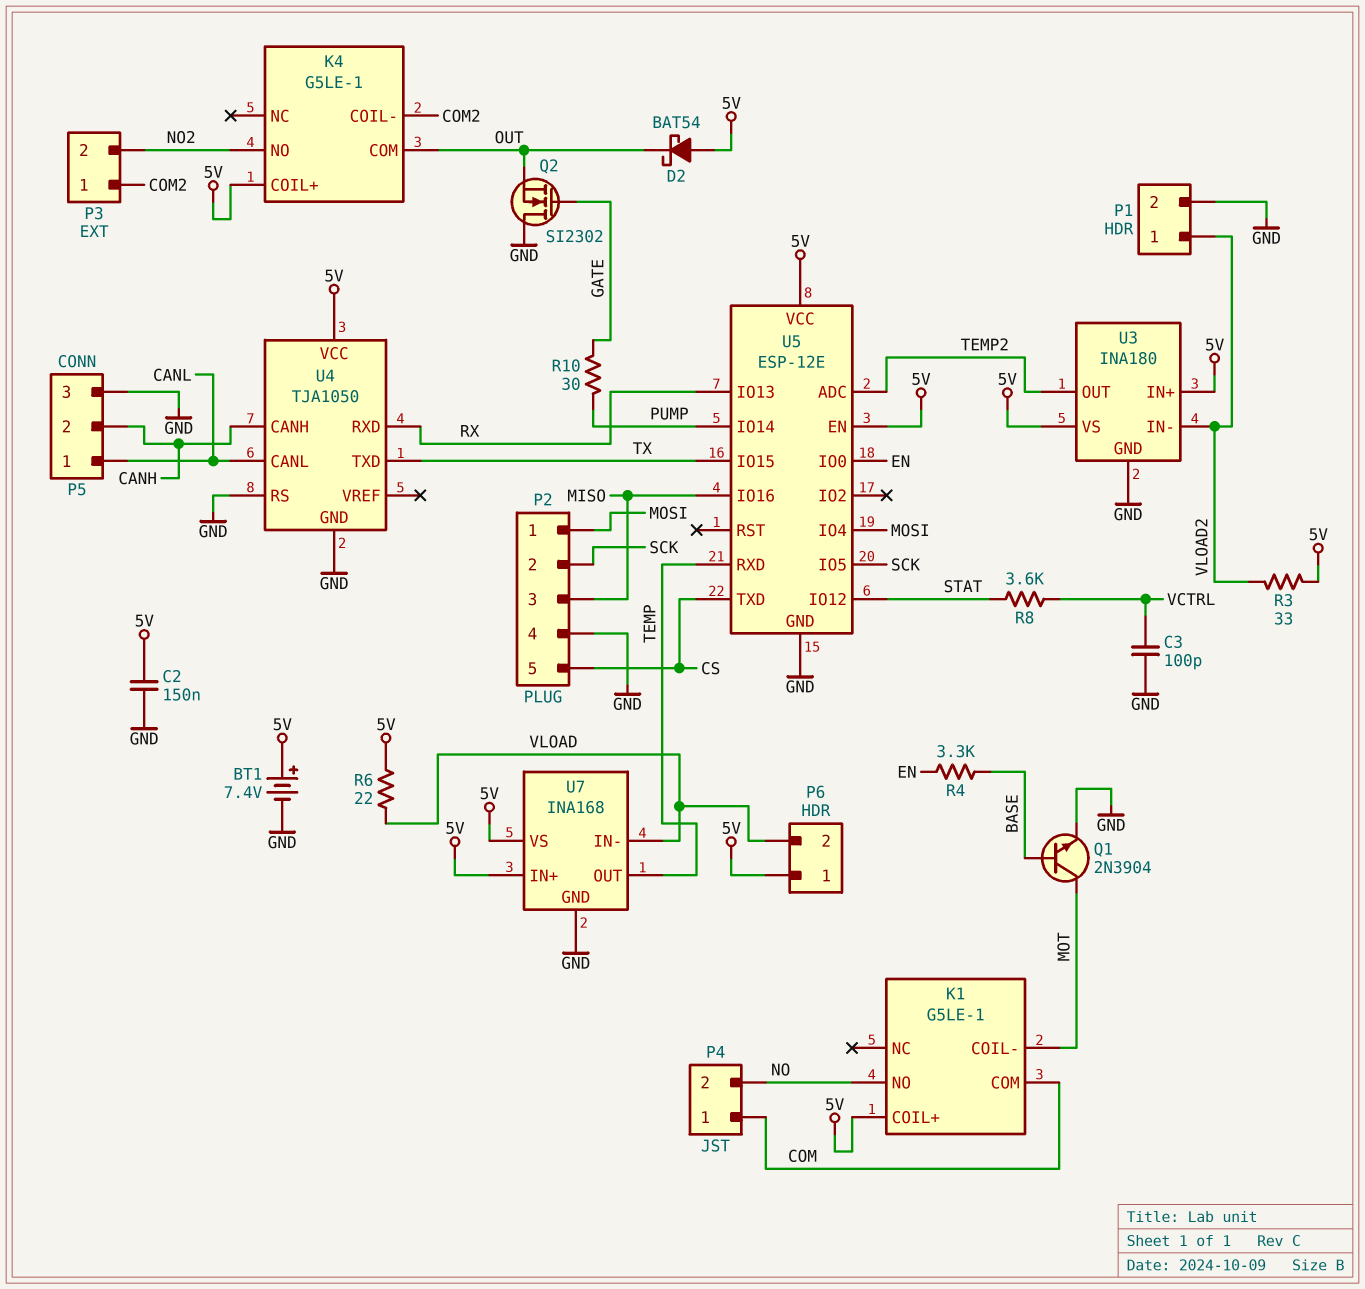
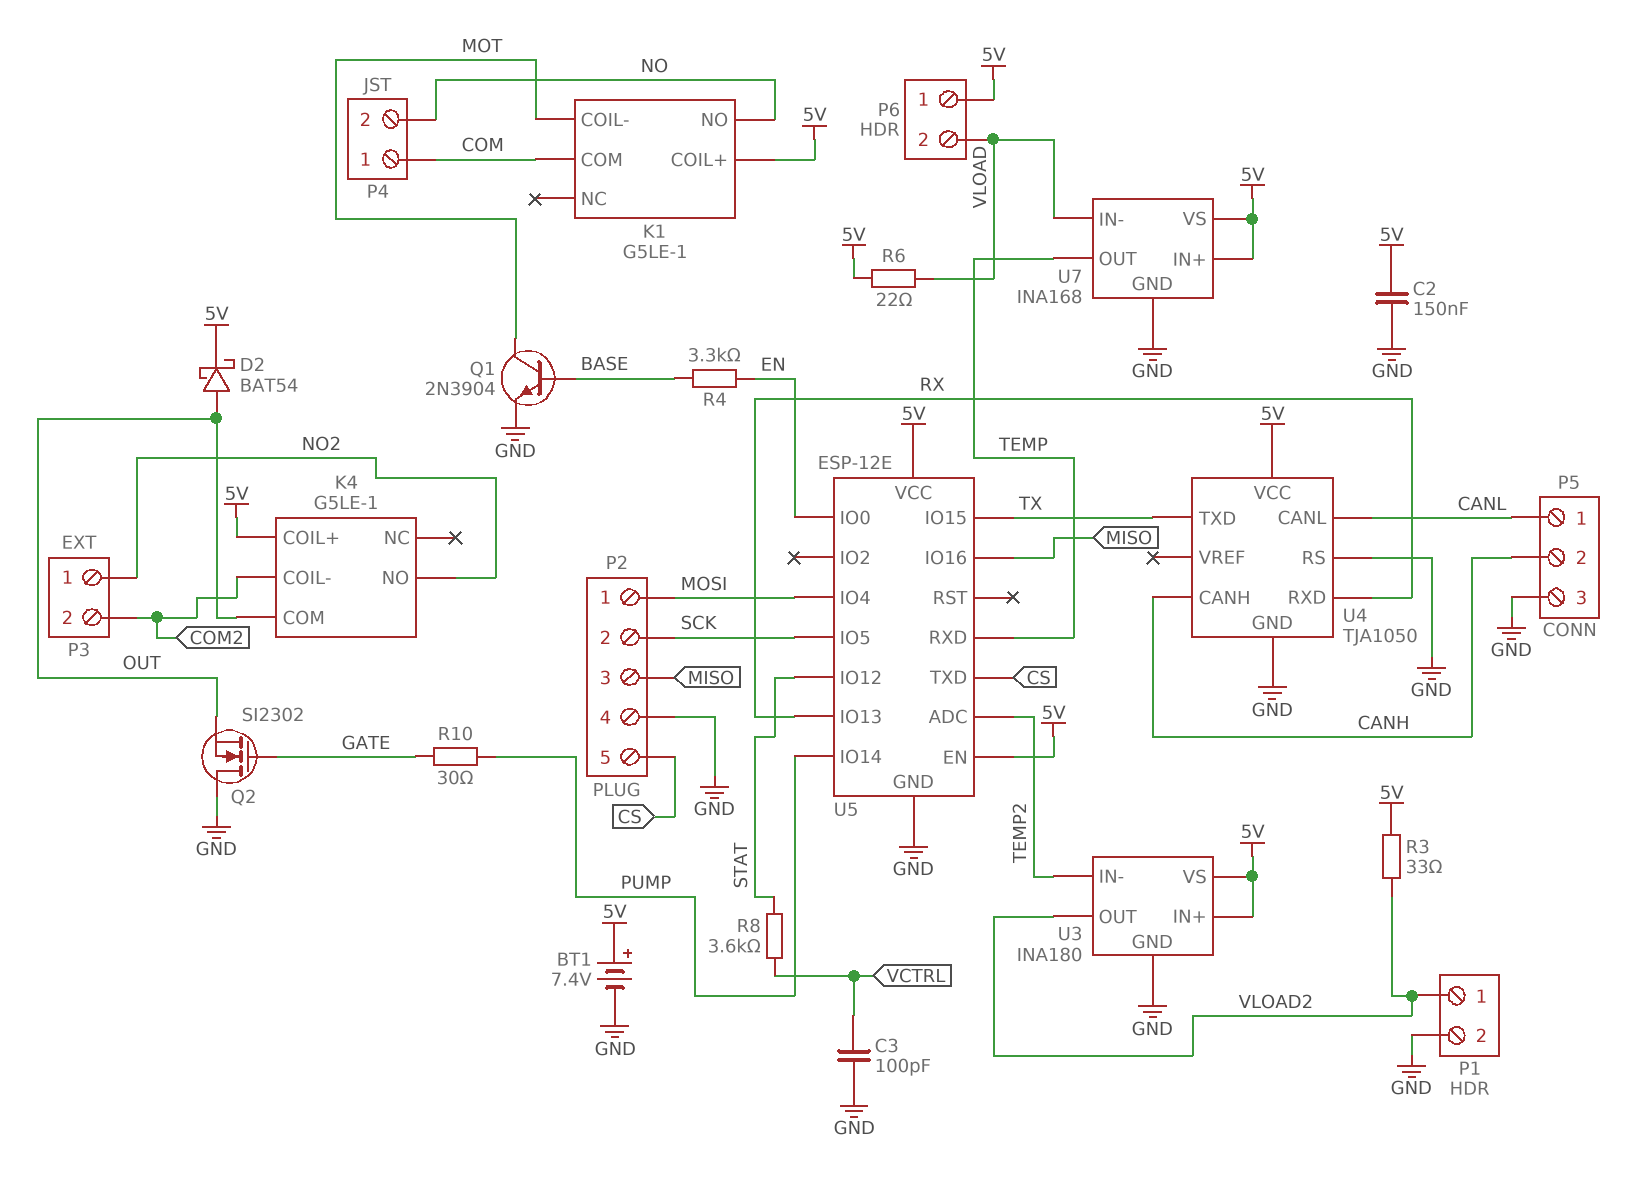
D2: schottky BAT54 (A 5V, K OUT) -> schottky BAT54 (A OUT, K 5V)
P3 pin 1: COM2 -> NO2
P3 pin 2: NO2 -> COM2
U3 pin IN-: VLOAD2 -> TEMP2
U3 pin OUT: TEMP2 -> VLOAD2

